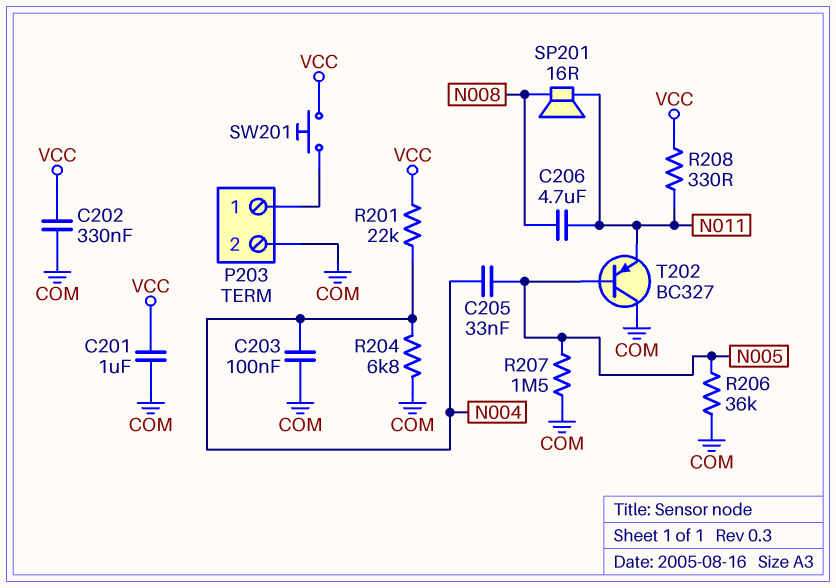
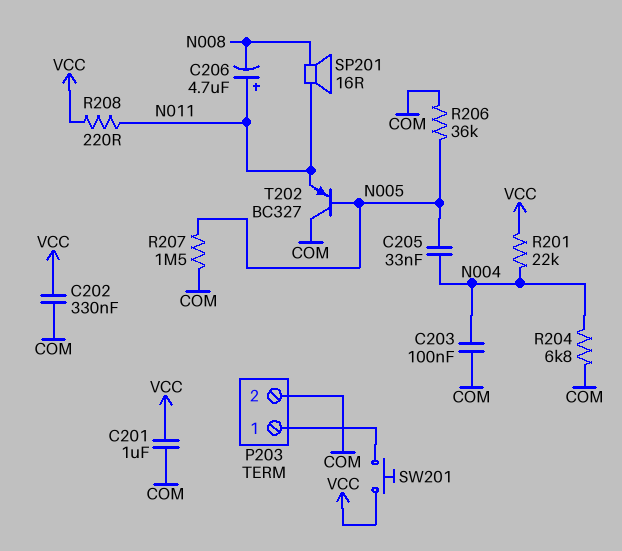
C206: 4.7uF (N008, N011) -> 4.7uF (plus N011, minus N008)
R208: 330 (N011, VCC) -> 220 (N011, VCC)

